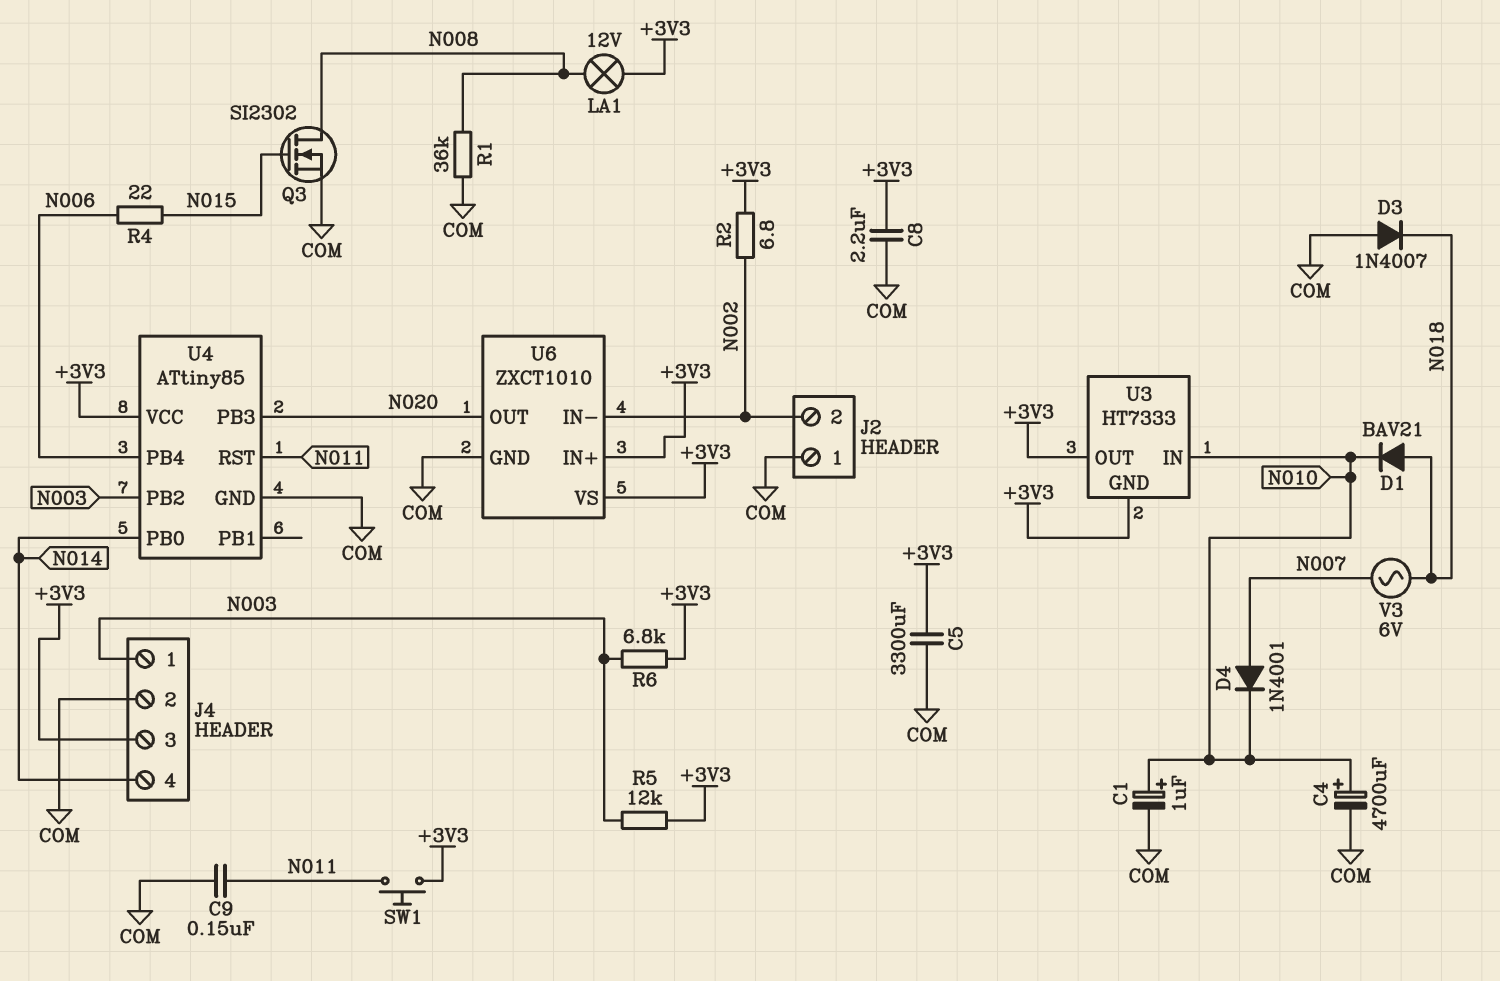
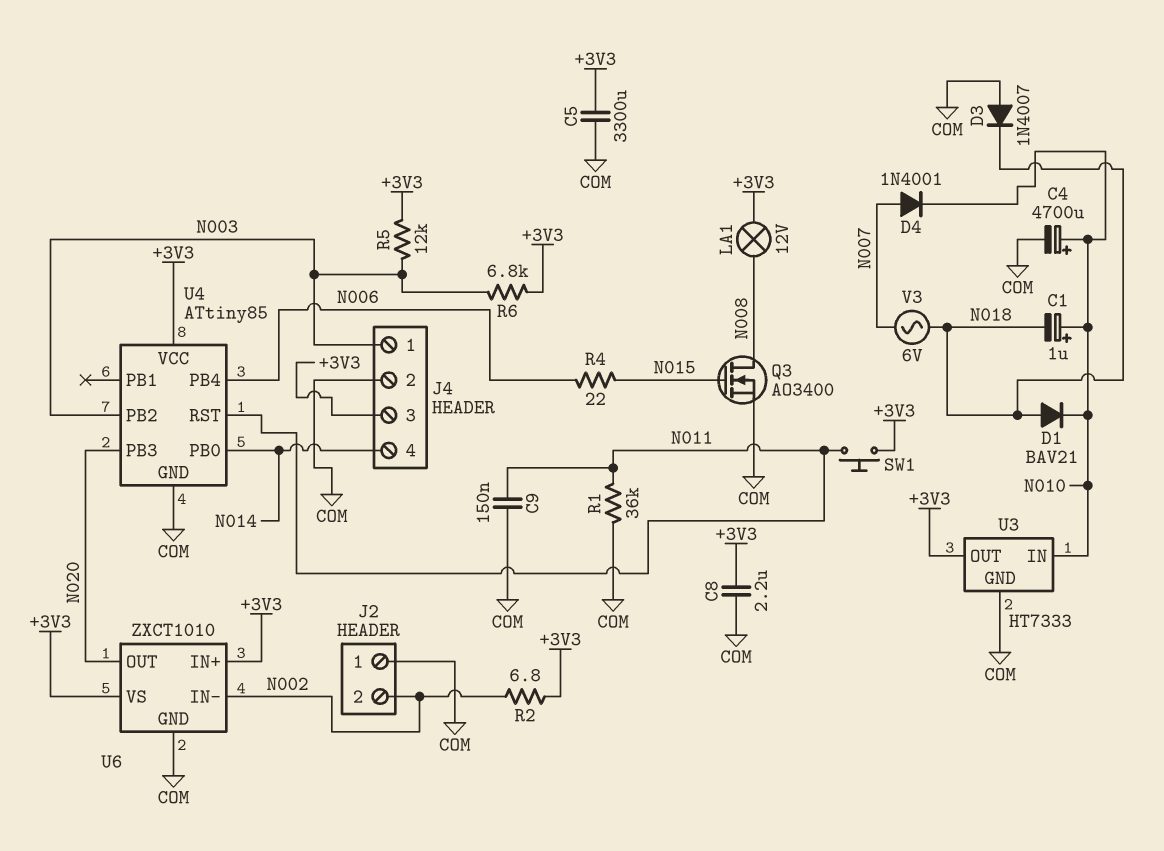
C1: 1uF (plus N010, minus COM) -> 1uF (plus N010, minus N018)
Q3: NMOS SI2302 (G N015, D N008, S COM) -> NMOS AO3400 (G N015, D N008, S COM)
R1: 36k (COM, N008) -> 36k (COM, N011)
U3 pin GND: +3V3 -> COM

